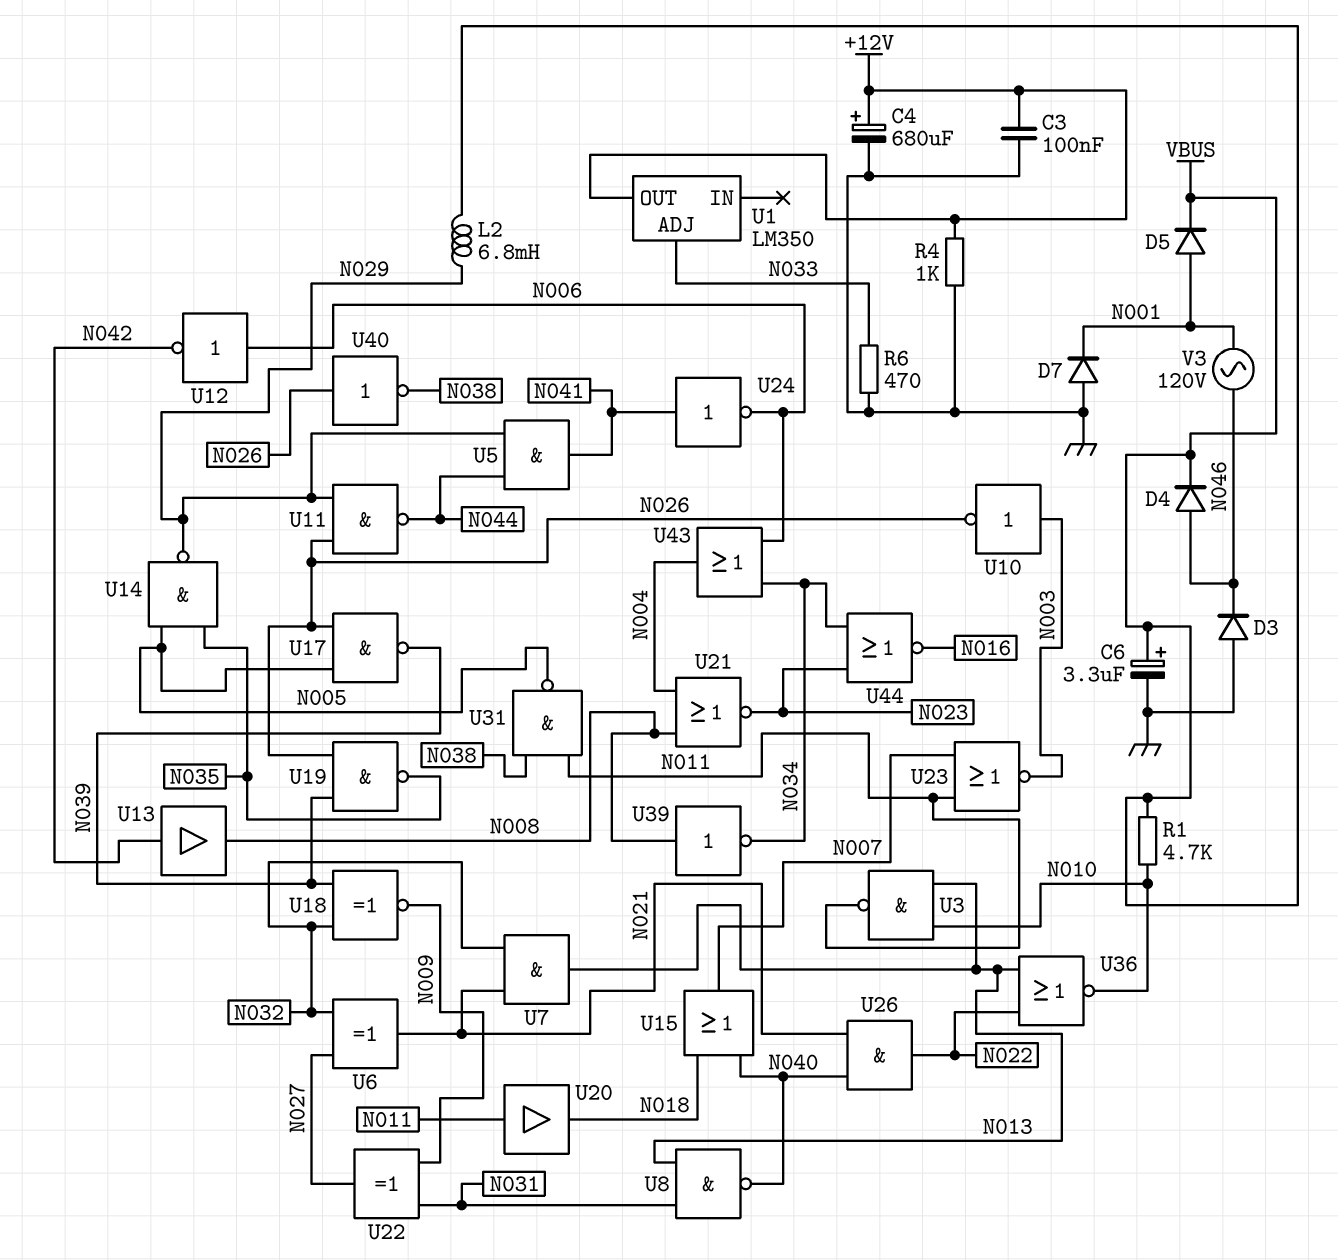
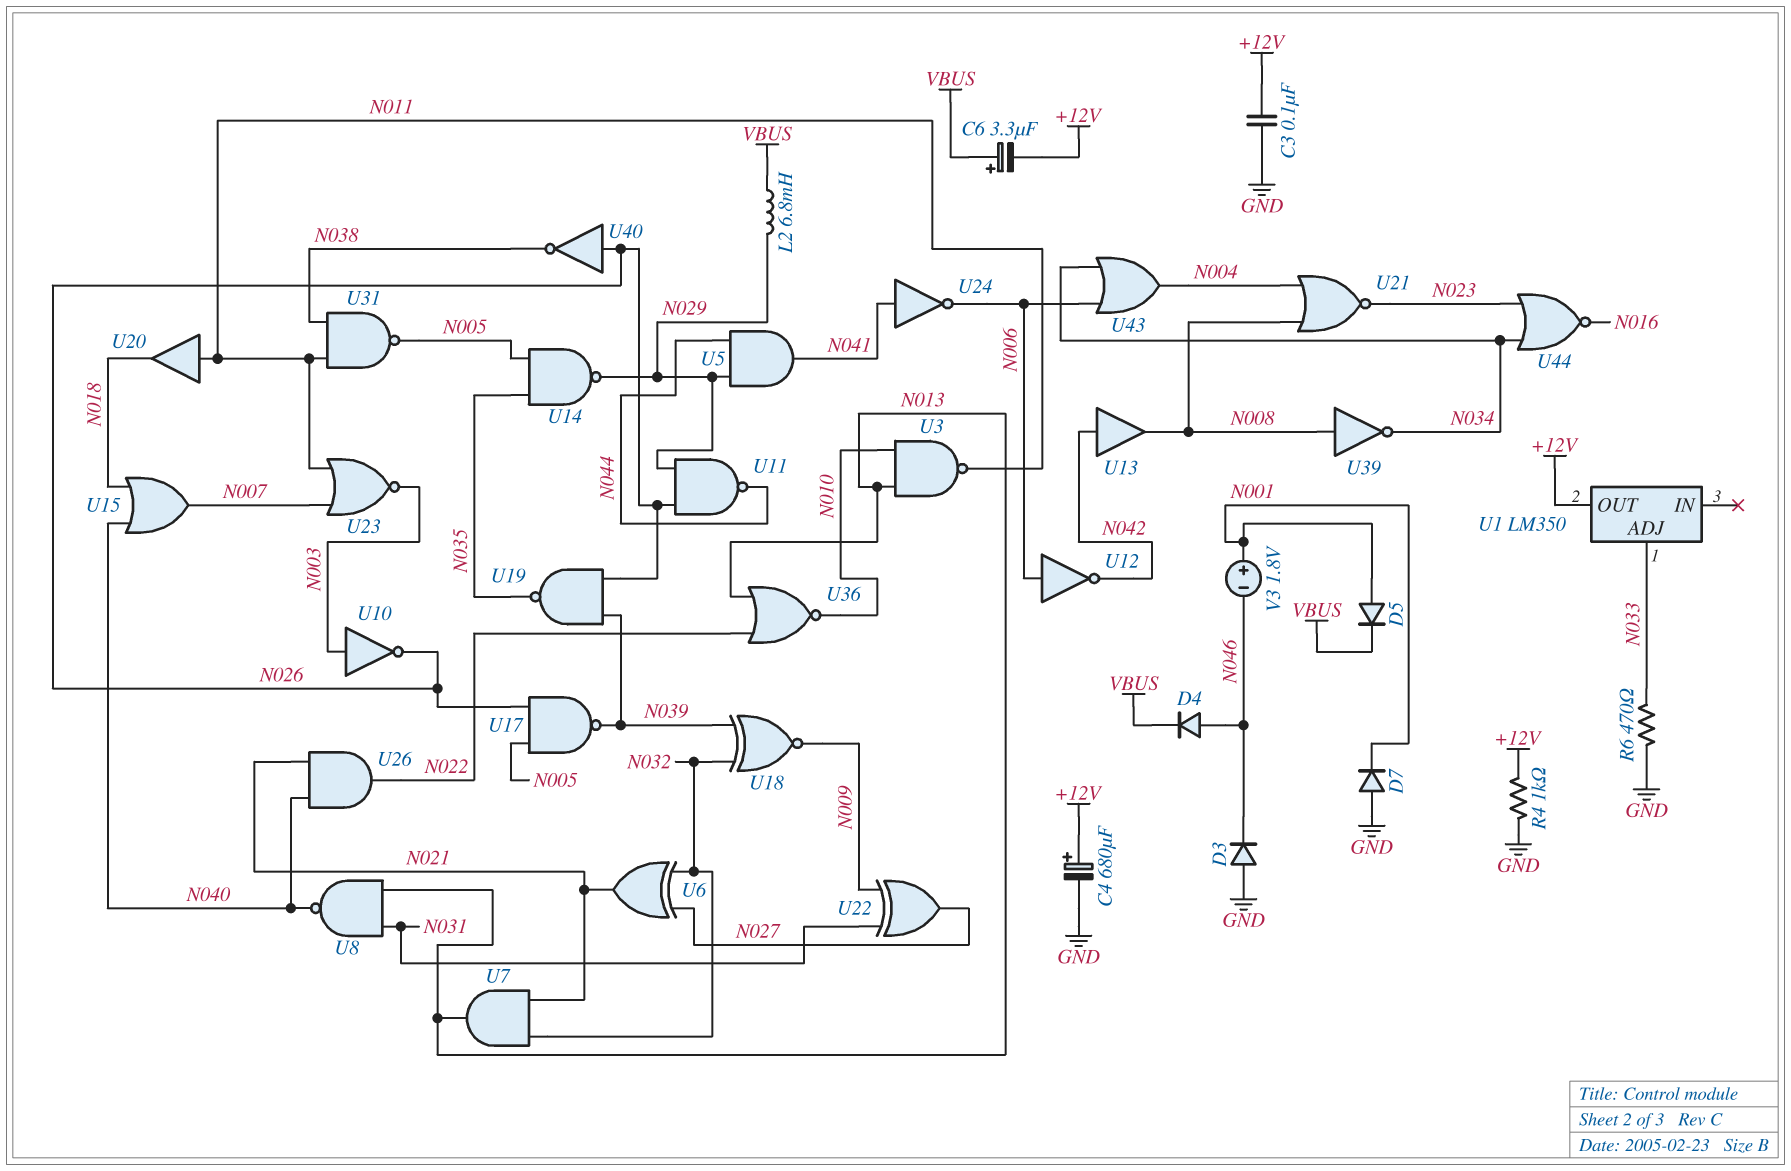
C6: 3.3uF (plus VBUS, minus GND) -> 3.3uF (plus VBUS, minus +12V)
R1: 4.7k (N010, VBUS) -> none
V3: AC 120V (N001, N046) -> 1.8V (plus N001, minus N046)

